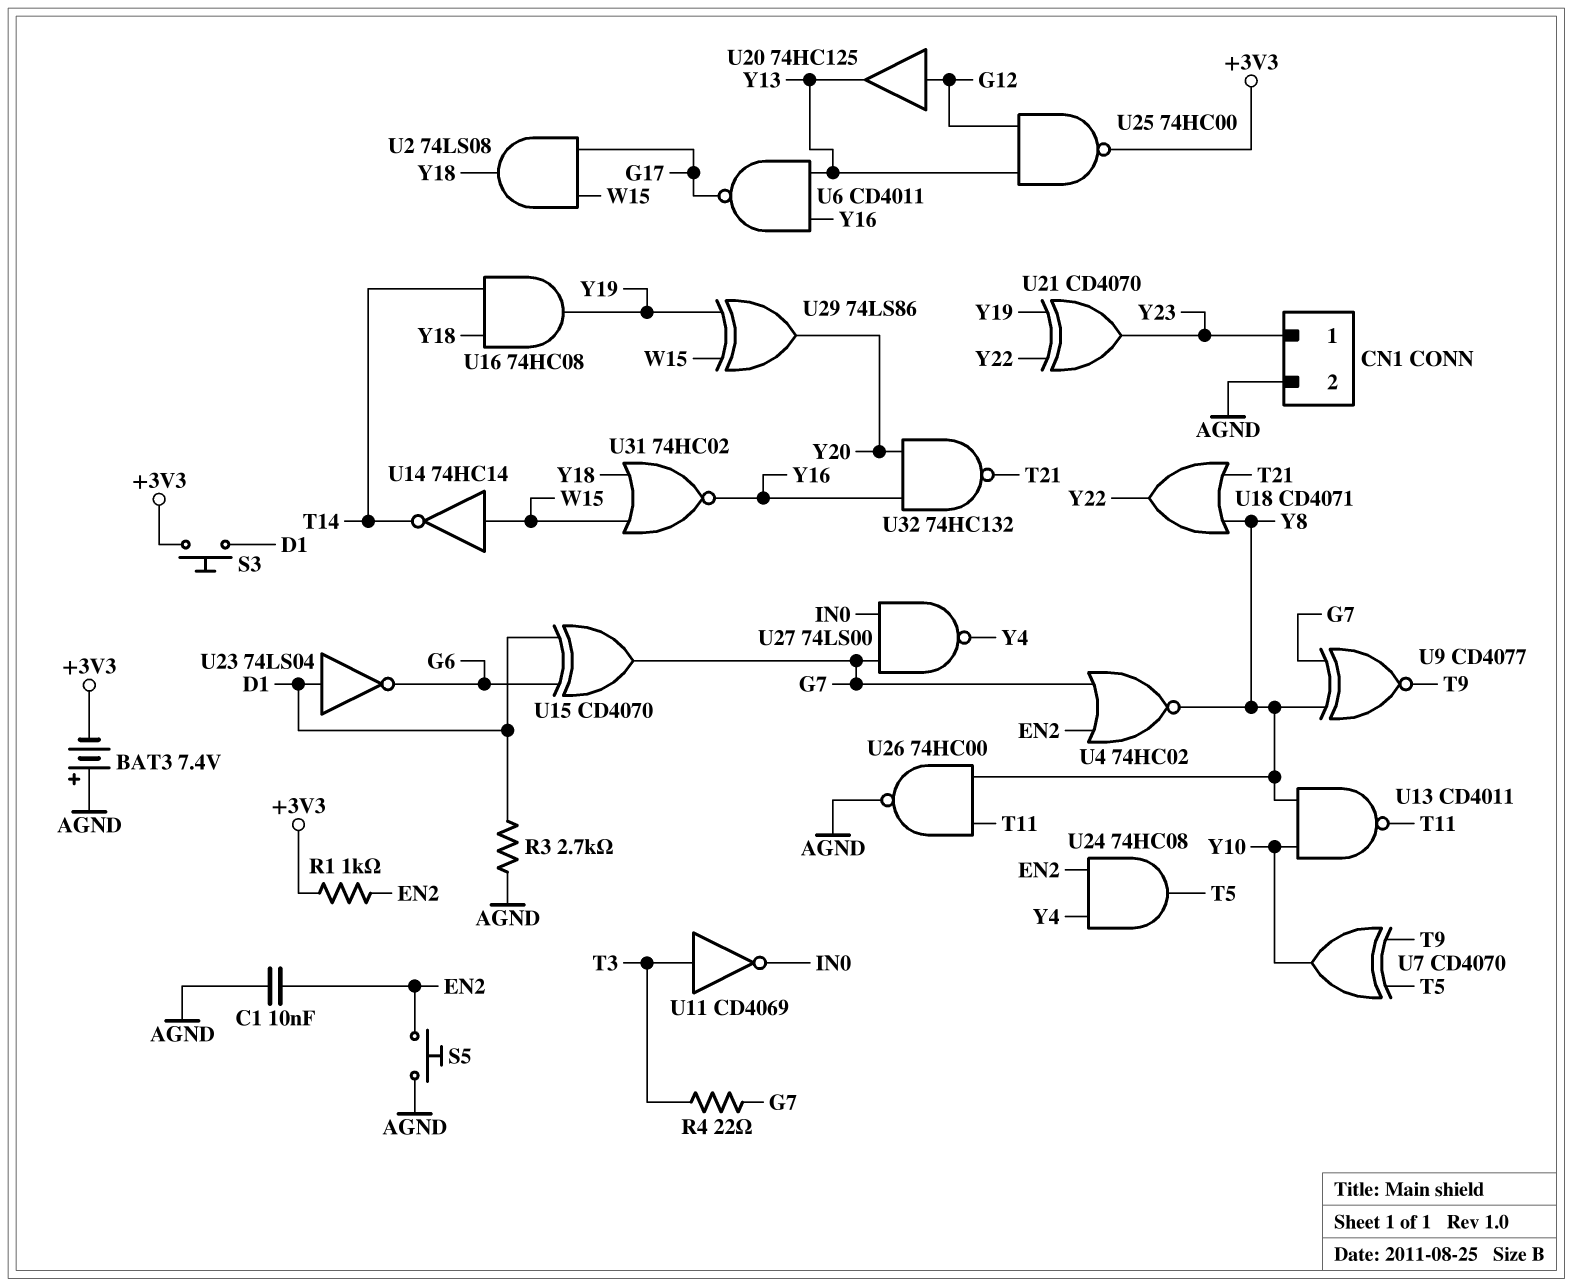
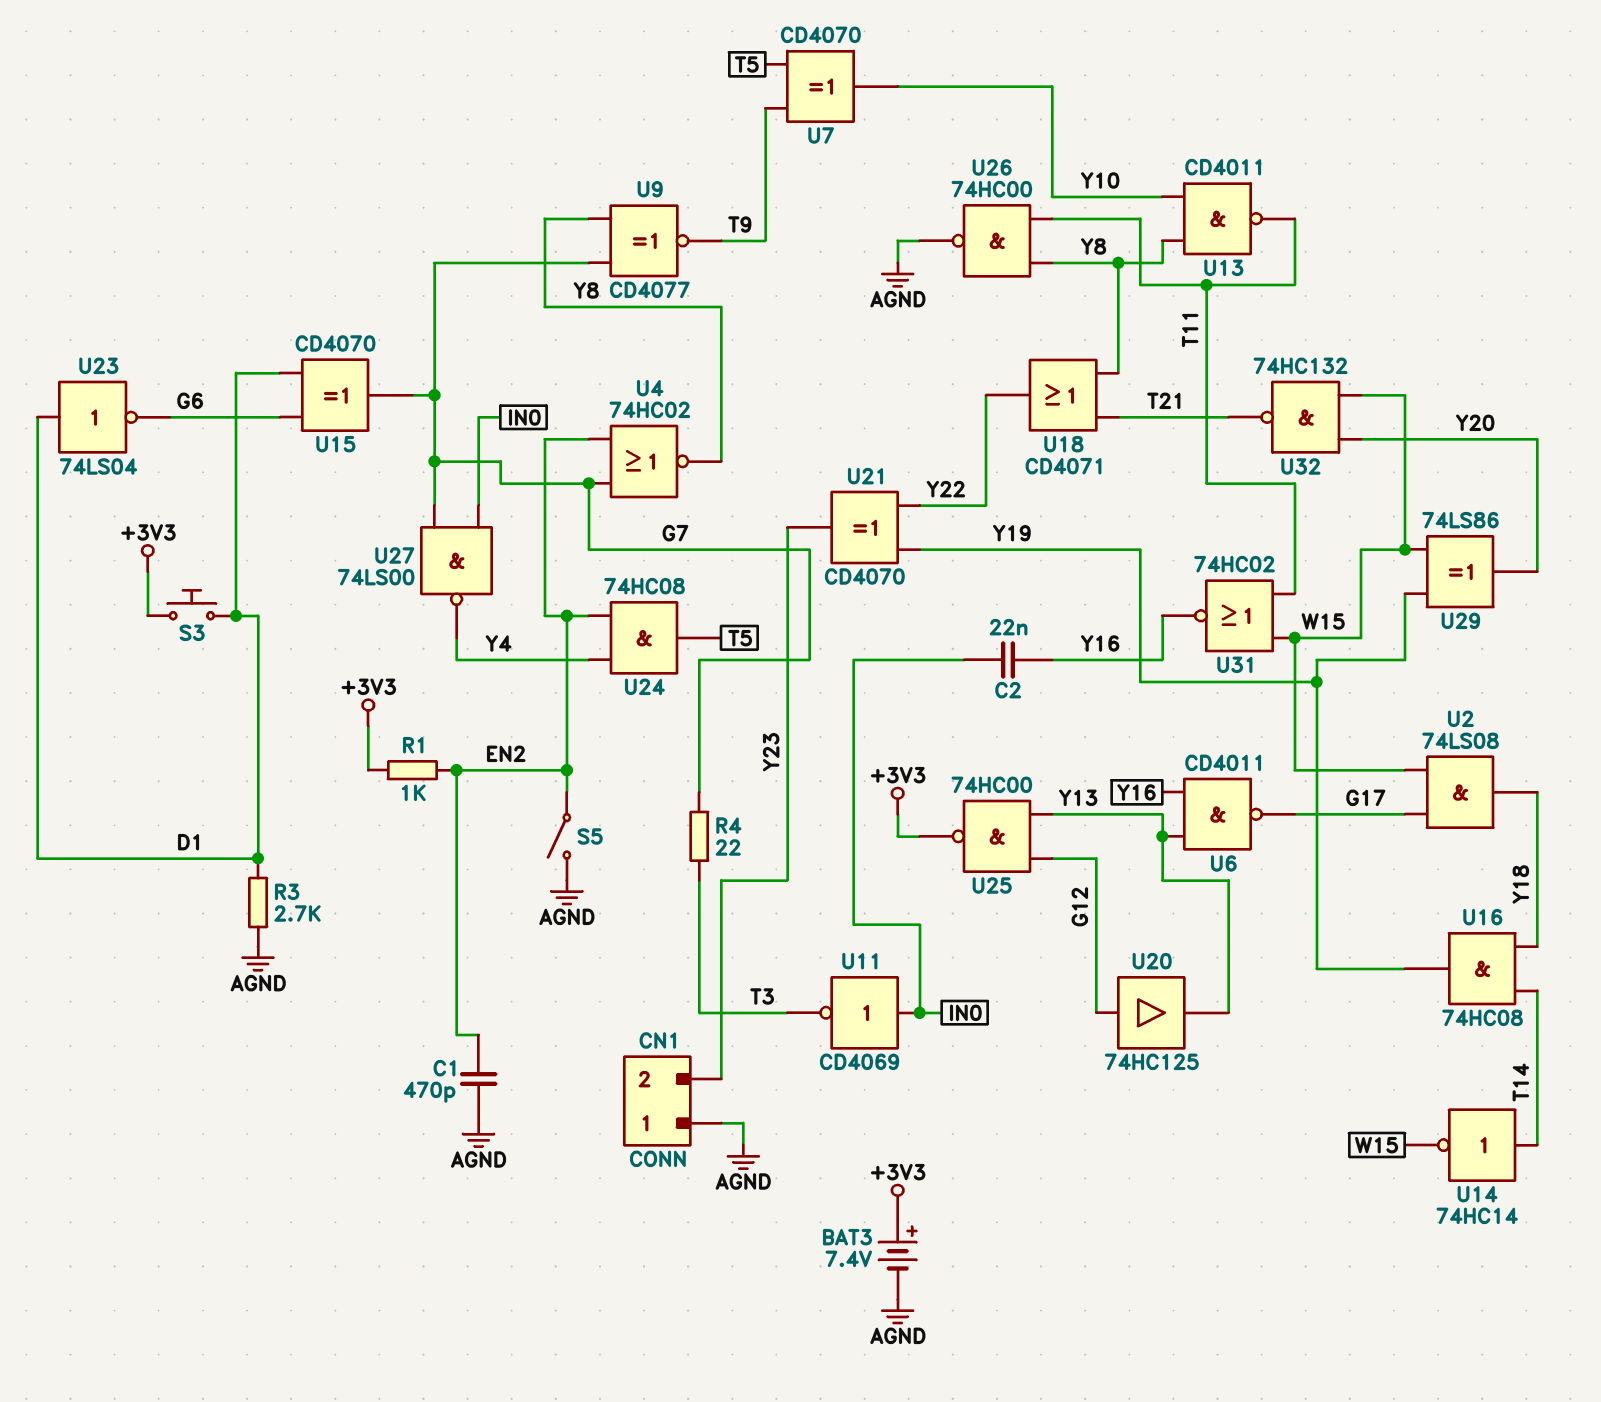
BAT3: 7.4V (plus AGND, minus +3V3) -> 7.4V (plus +3V3, minus AGND)
C1: 10nF (AGND, EN2) -> 470pF (AGND, EN2)
C2: none -> 22nF (IN0, Y16)
CN1 pin 1: Y23 -> AGND
CN1 pin 2: AGND -> Y23
S5: button (AGND, EN2) -> switch (AGND, EN2)
U11: NOT CD4069 (in T3, out IN0) -> NOT CD4069 (in IN0, out T3)
U14: NOT 74HC14 (in W15, out T14) -> NOT 74HC14 (in T14, out W15)
U31: NOR 74HC02 (in W15, in Y18, out Y16) -> NOR 74HC02 (in T11, in W15, out Y16)
U32: NAND 74HC132 (in Y16, in Y20, out T21) -> NAND 74HC132 (in W15, in Y20, out T21)

